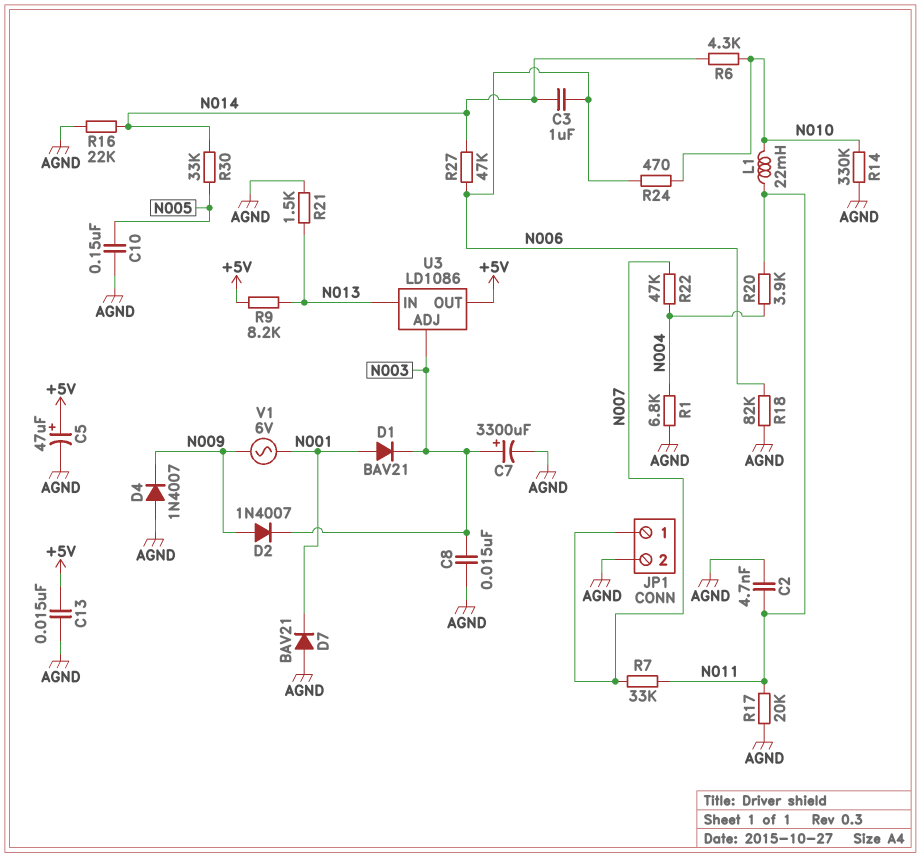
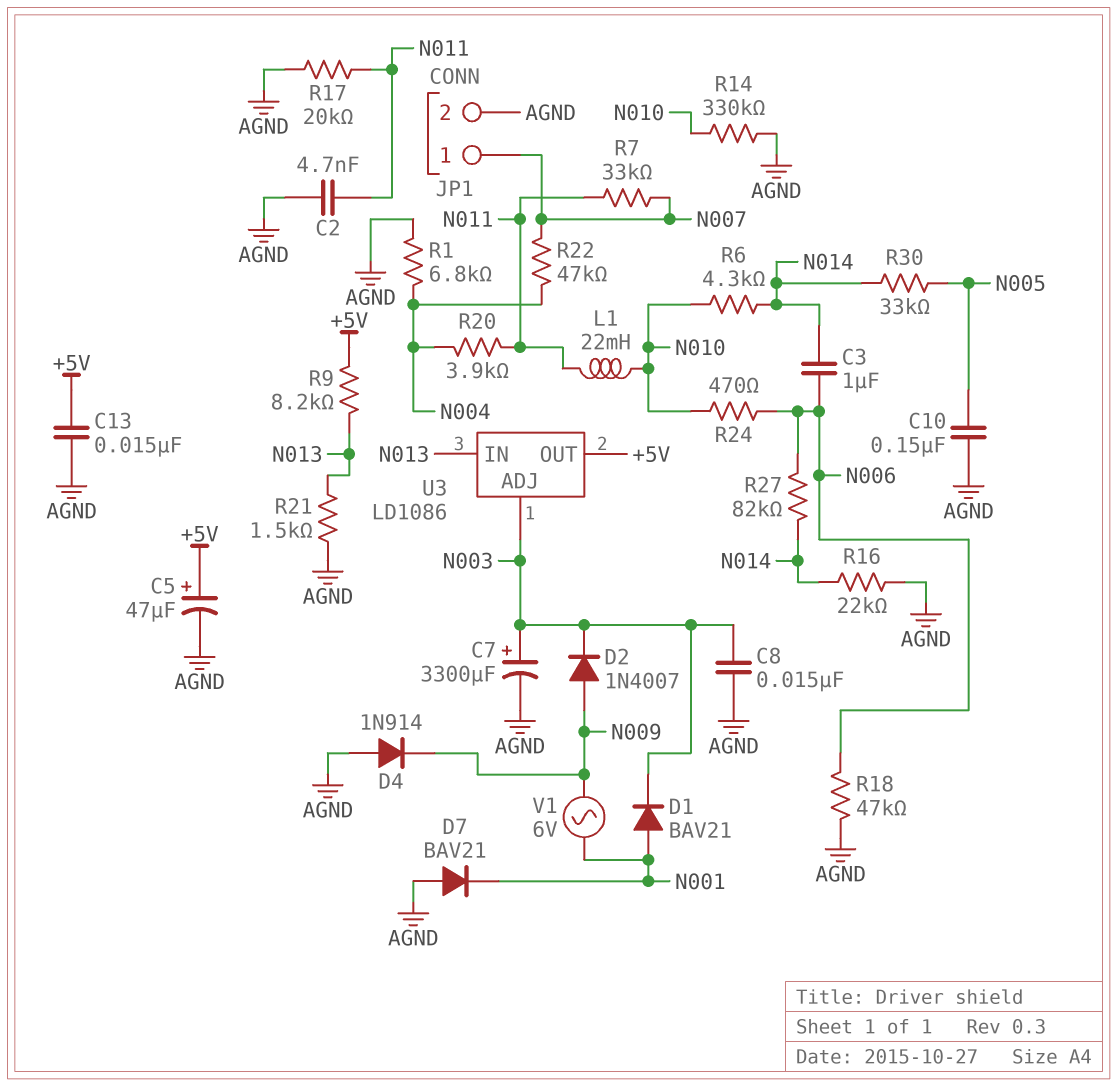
D4: diode 1N4007 (A AGND, K N009) -> diode 1N914 (A AGND, K N009)
R18: 82k (AGND, N006) -> 47k (AGND, N006)
R27: 47k (N006, N014) -> 82k (N006, N014)

